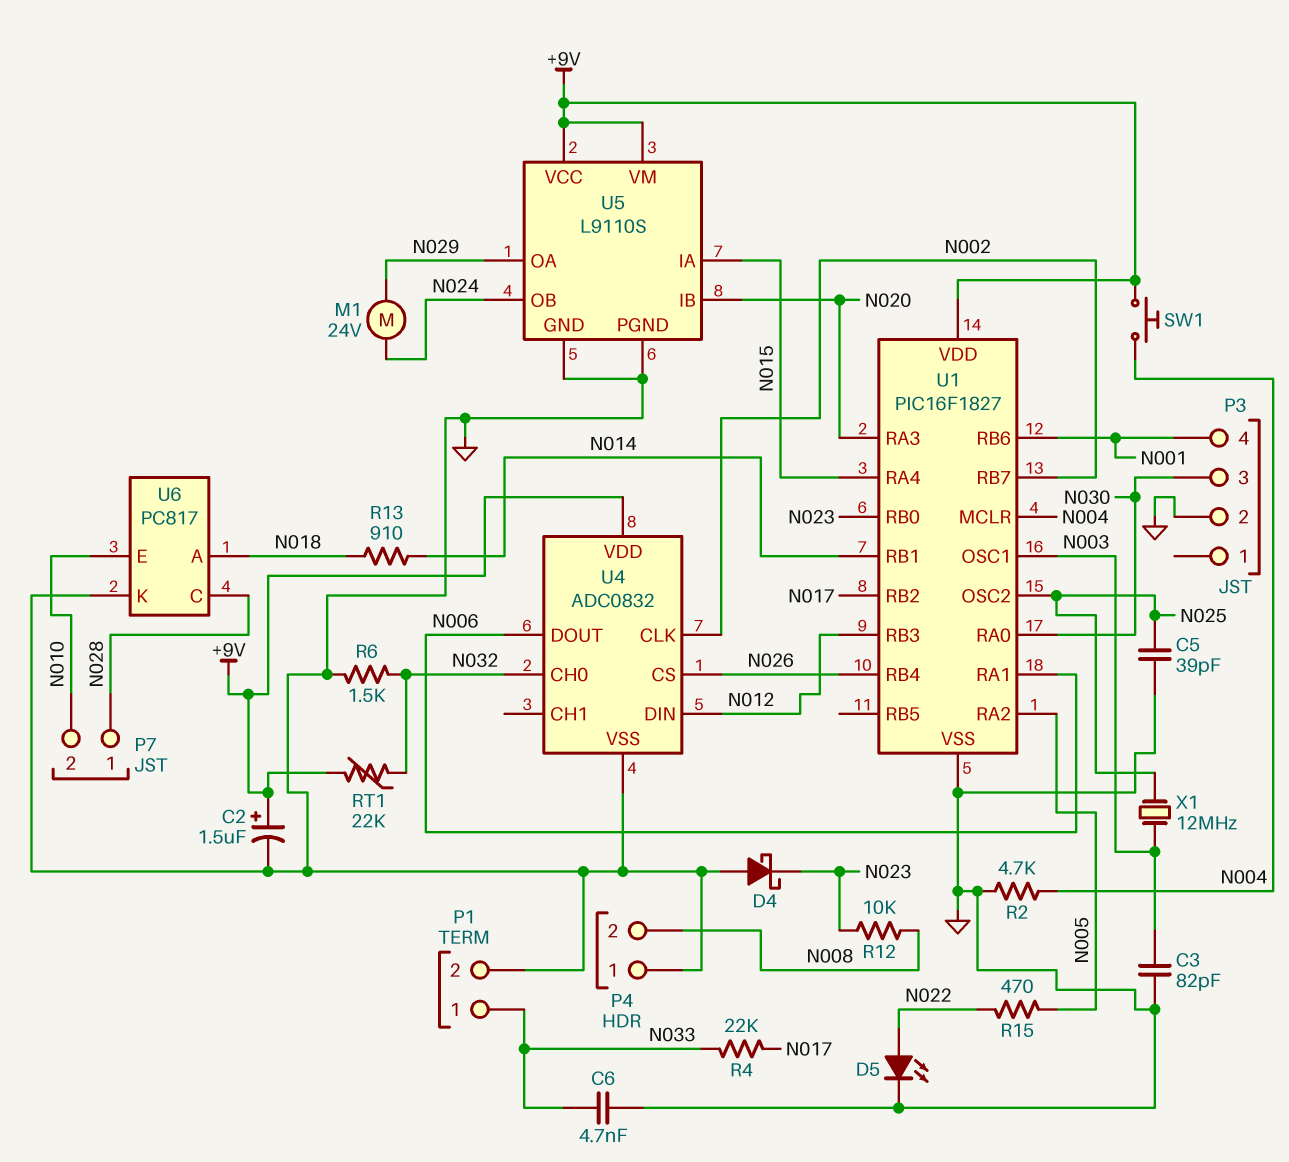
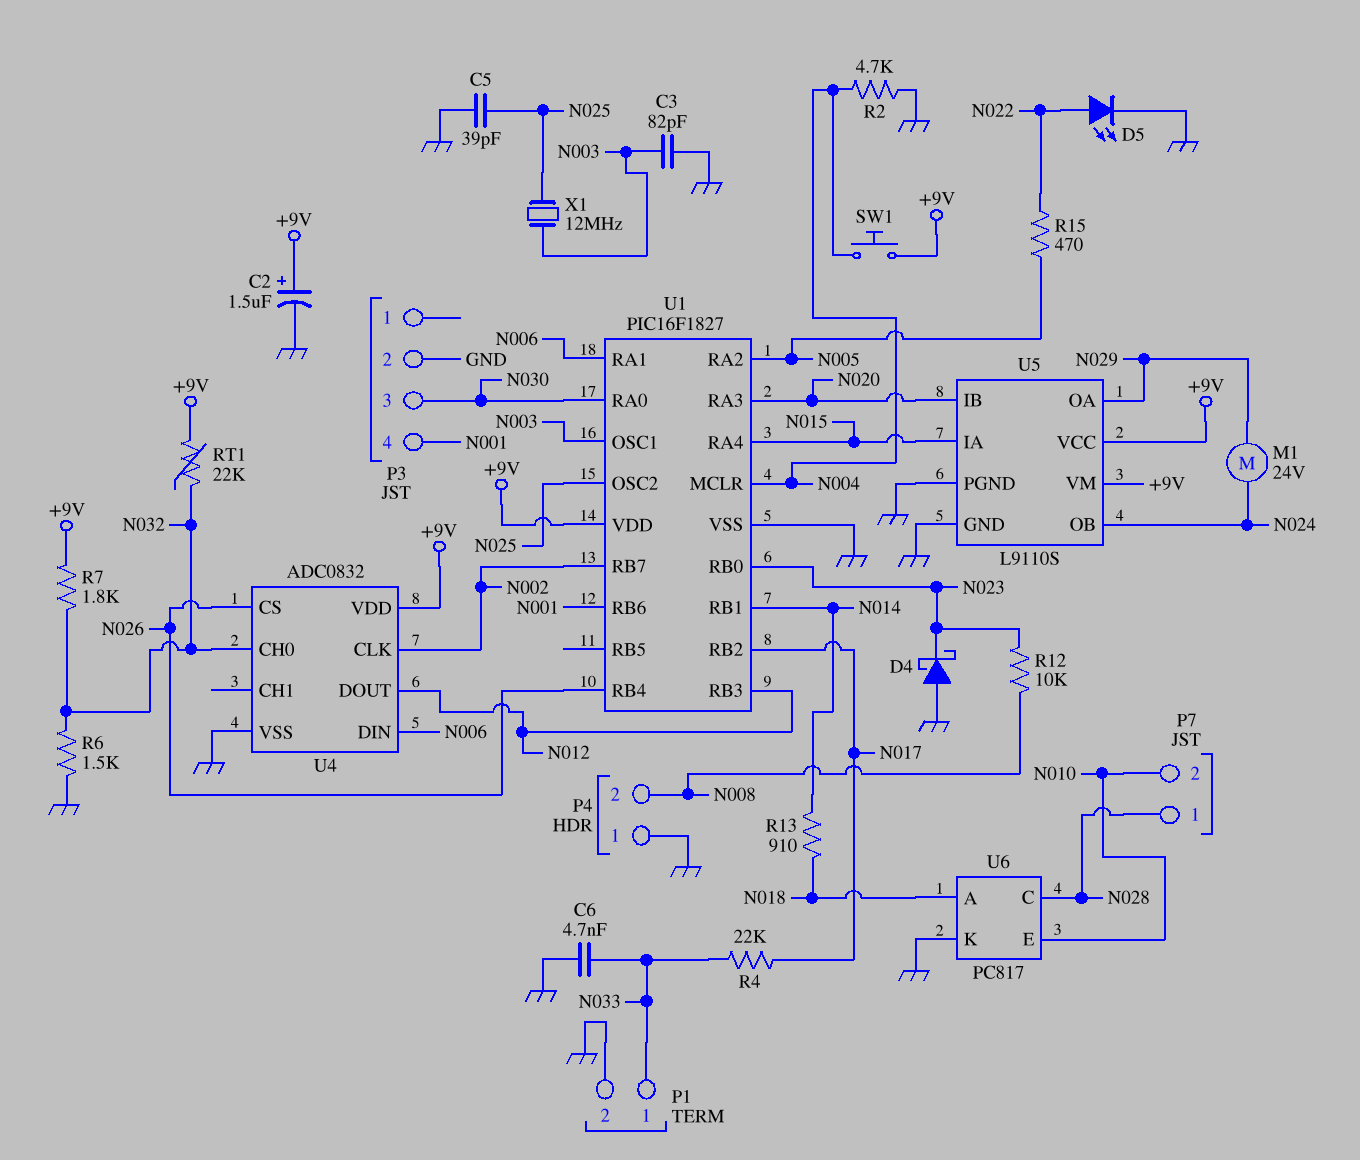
R7: none -> 1.8k (+9V, N032)
U4 pin DIN: N012 -> N006
U4 pin DOUT: N006 -> N012

